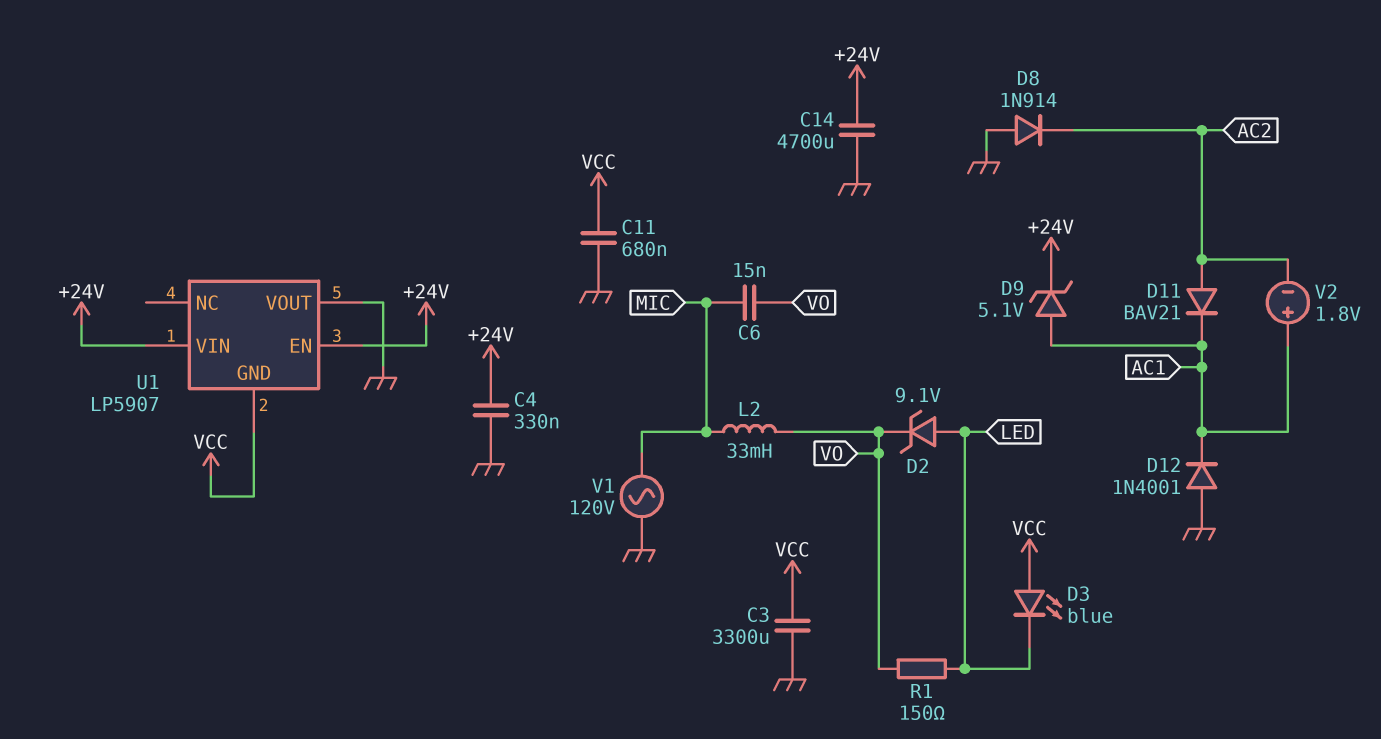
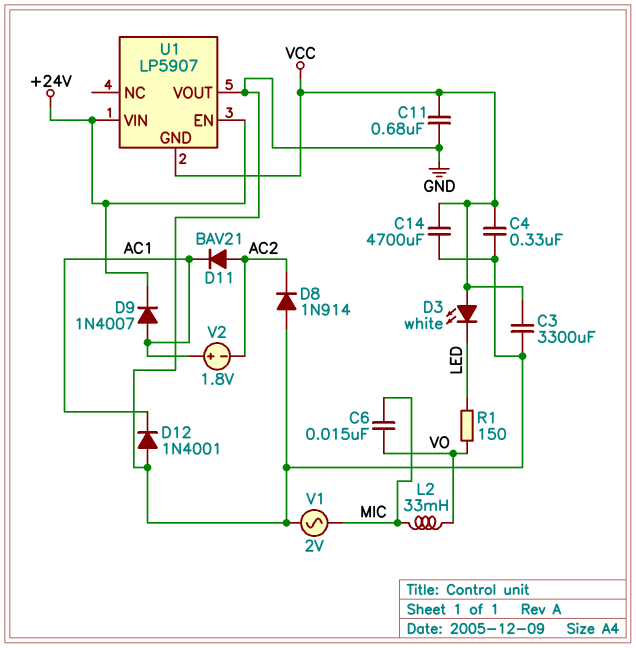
C4: 330nF (+24V, GND) -> 330nF (GND, VCC)
C14: 4700uF (+24V, GND) -> 4700uF (GND, VCC)
D2: zener 9.1V (A LED, K VO) -> none
D3: LED blue (A VCC, K LED) -> LED white (A VCC, K LED)
D9: zener 5.1V (A AC1, K +24V) -> diode 1N4007 (A AC1, K +24V)
V1: AC 120V (GND, MIC) -> AC 2V (GND, MIC)

